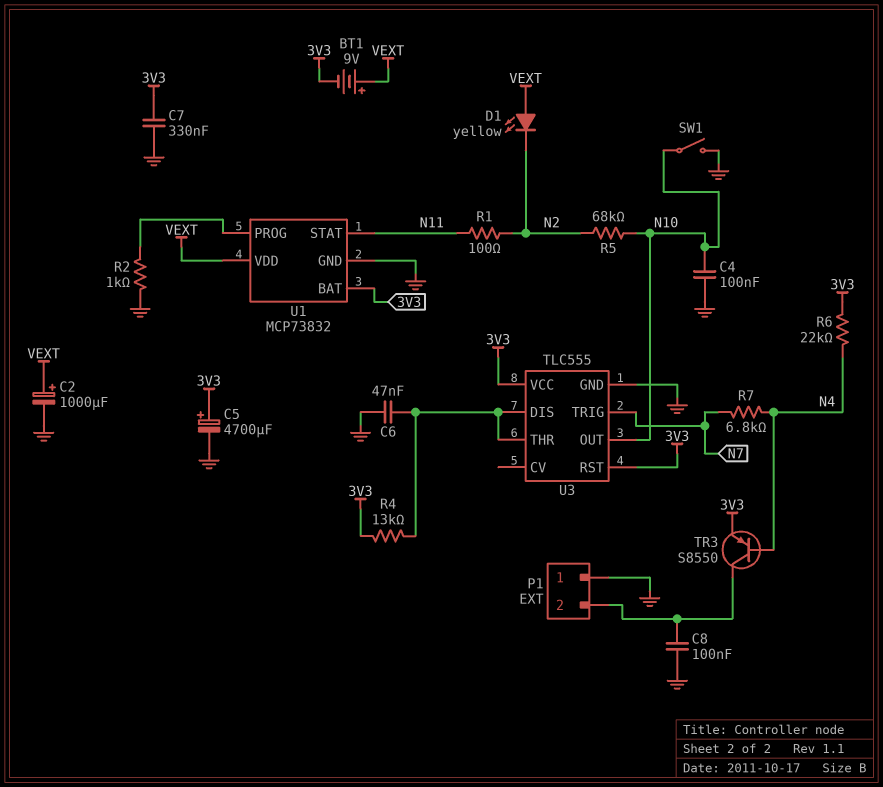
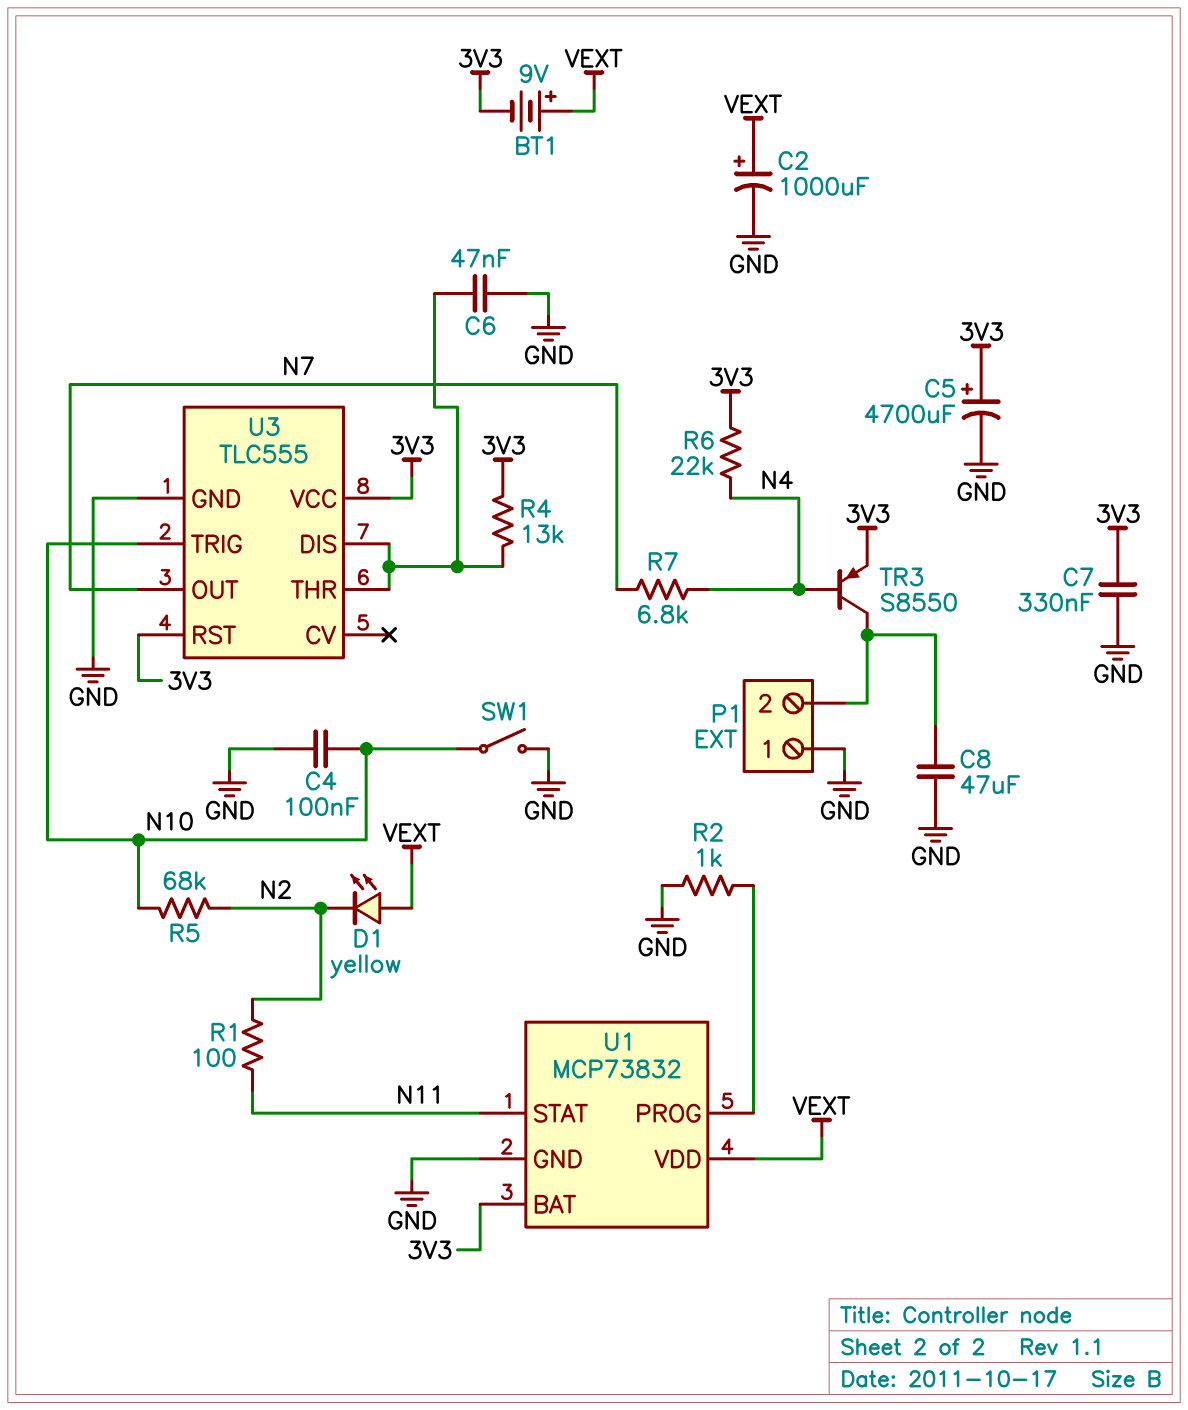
C8: 100nF (GND, P1/2) -> 47uF (GND, P1/2)
U3 pin OUT: N10 -> N7
U3 pin TRIG: N7 -> N10

